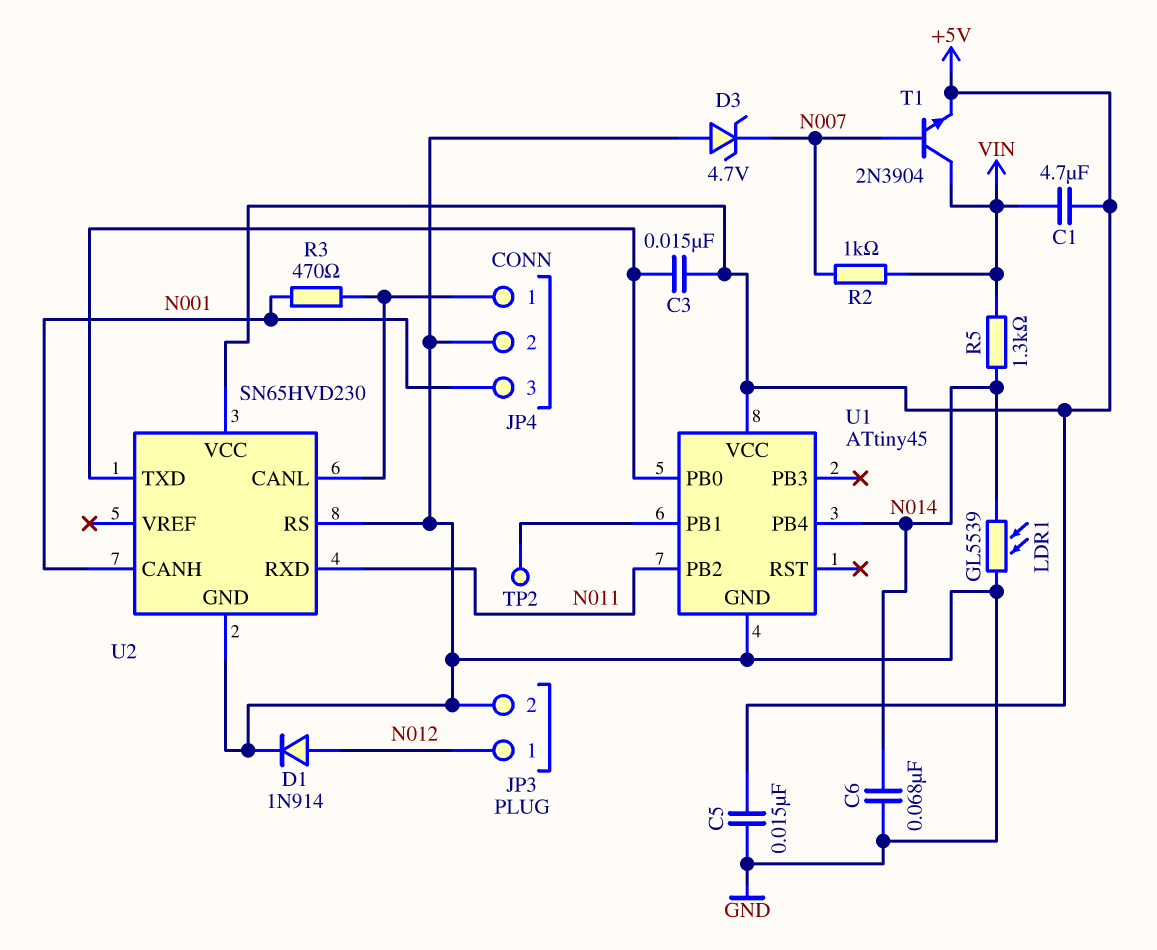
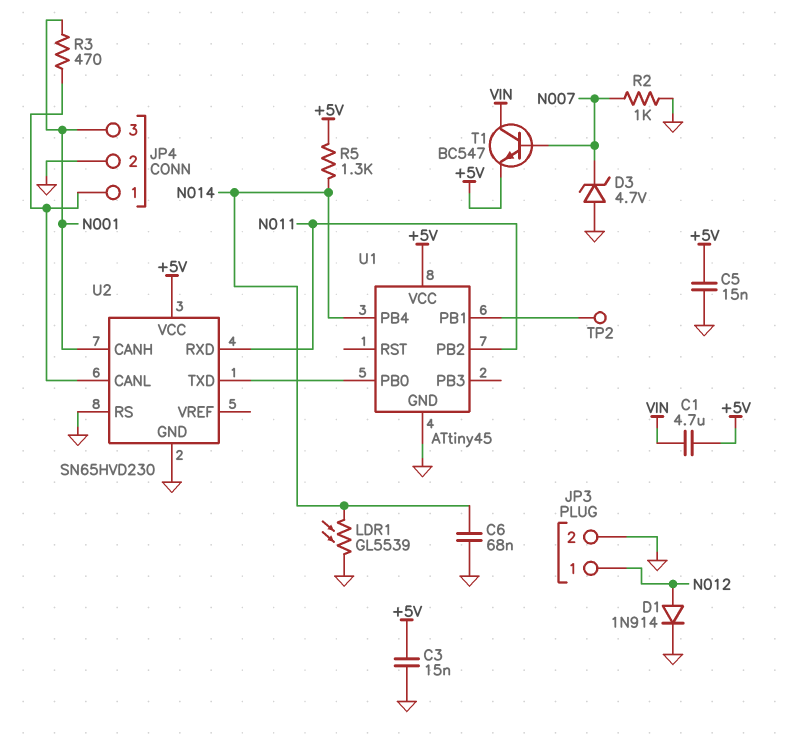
C3: 15nF (+5V, U1/PB0) -> 15nF (+5V, GND)
R2: 1k (N007, VIN) -> 1k (GND, N007)
R5: 1.3k (N014, VIN) -> 1.3k (+5V, N014)
T1: NPN 2N3904 (B N007, C VIN, E +5V) -> NPN BC547 (B N007, C VIN, E +5V)

